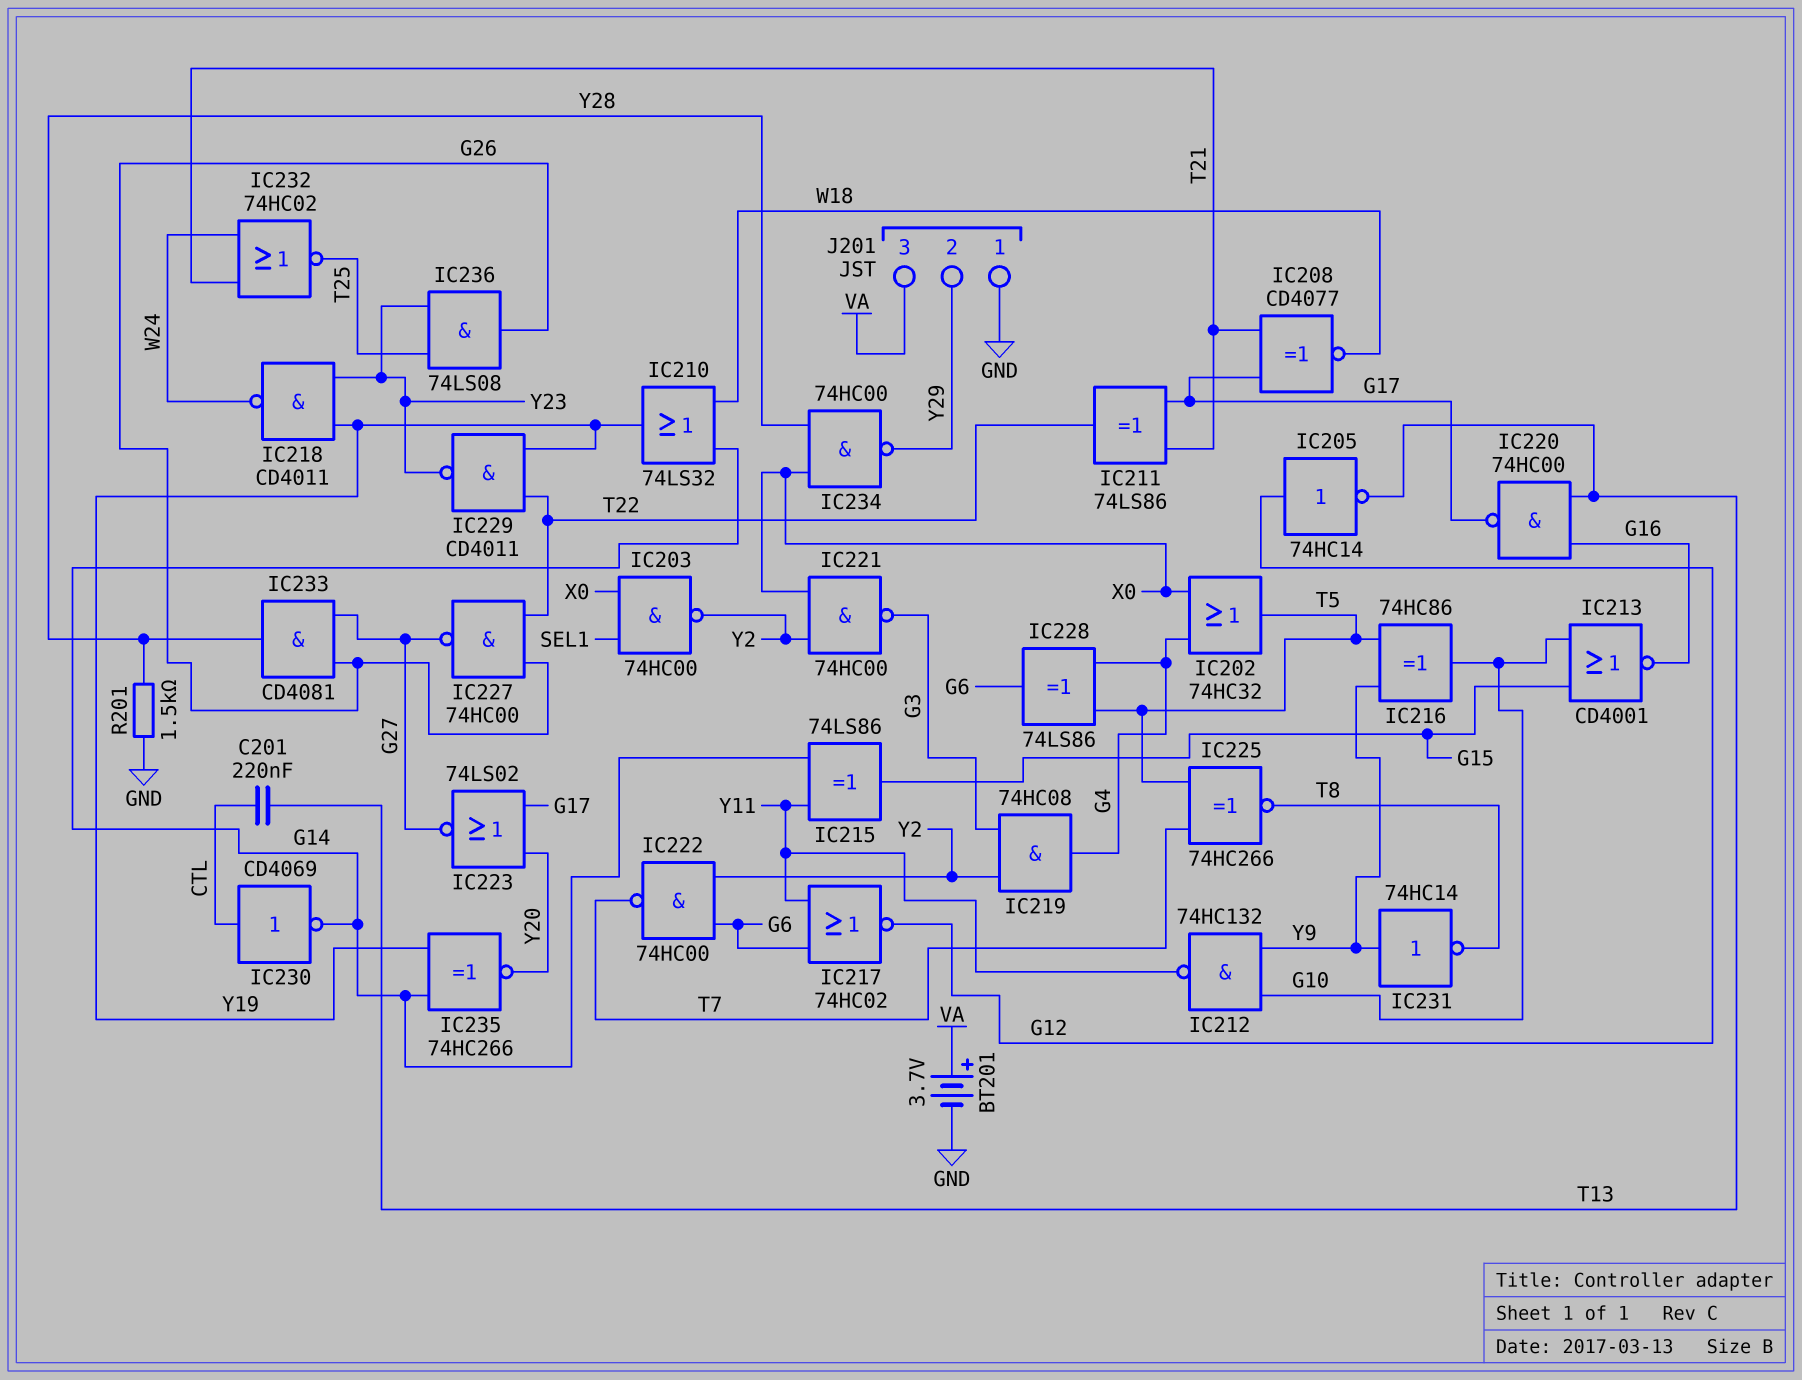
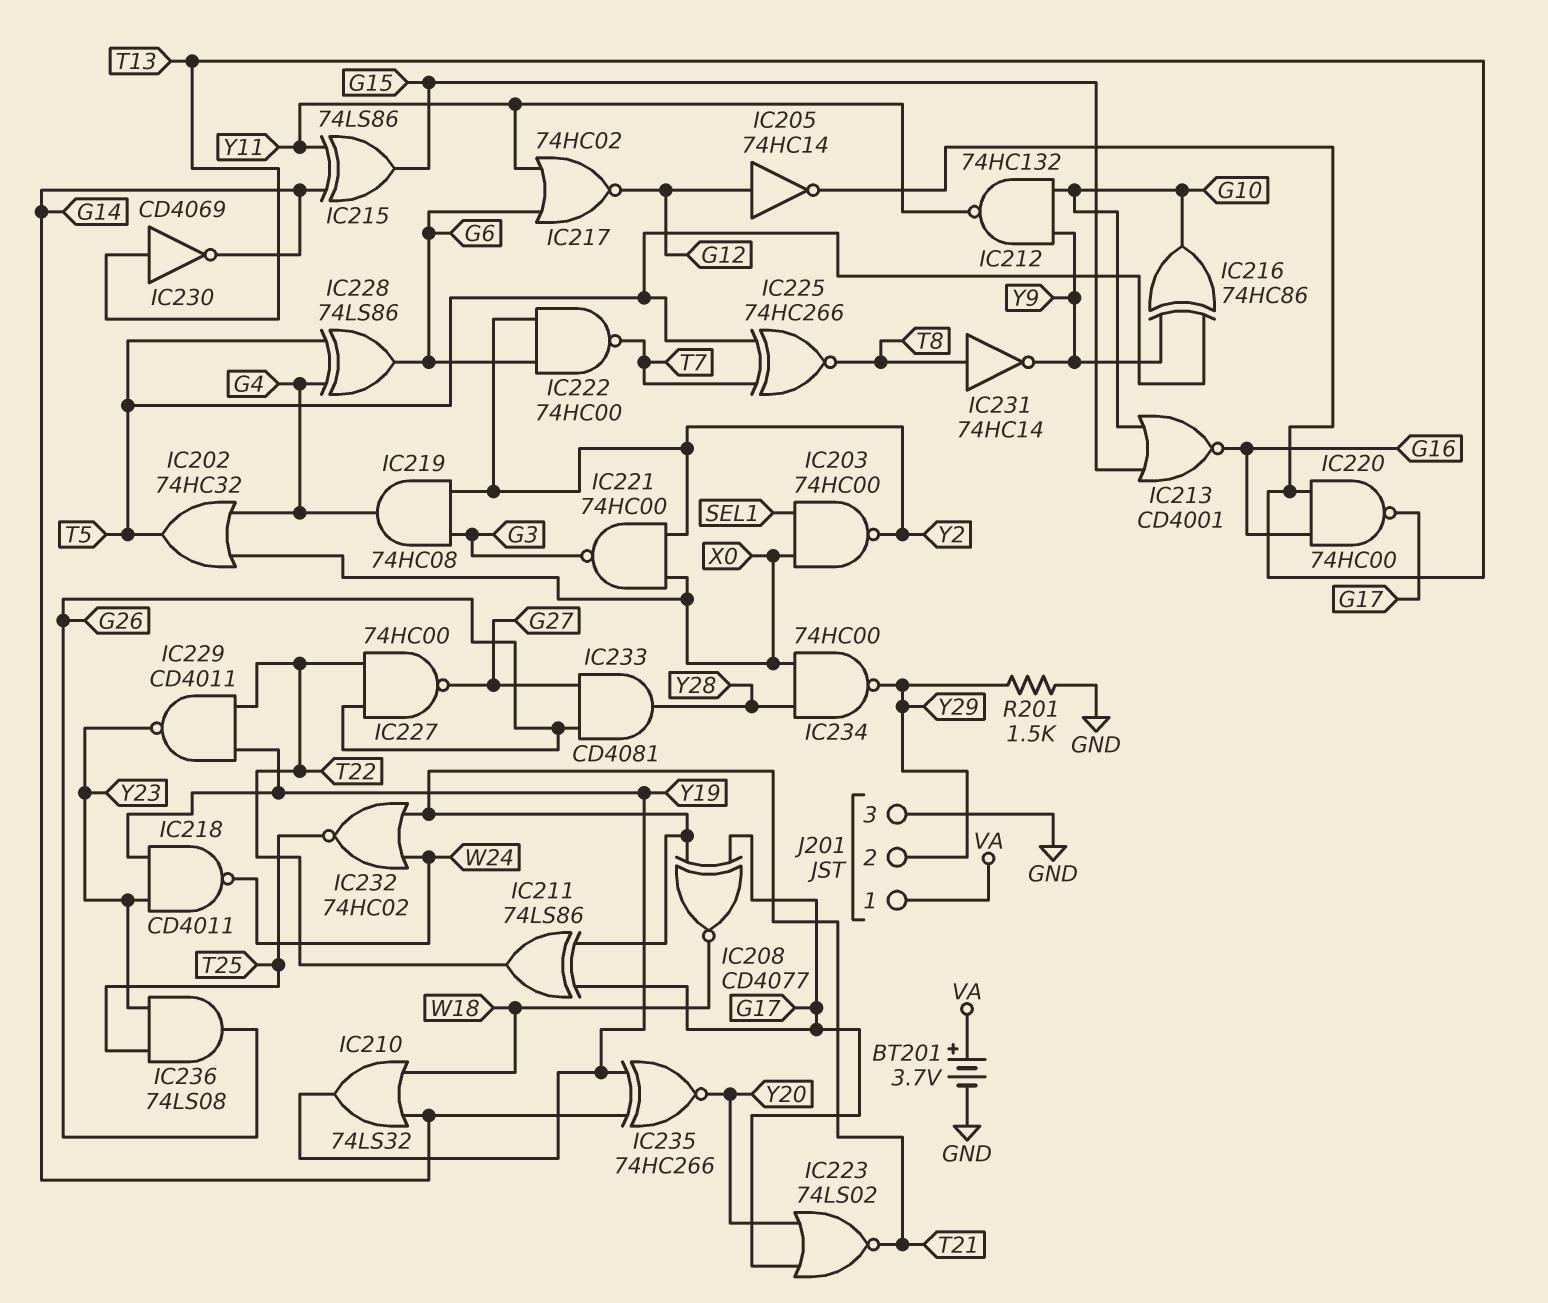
C201: 220nF (CTL, T13) -> none
IC223: NOR 74LS02 (in G17, in Y20, out G27) -> NOR 74LS02 (in G17, in Y20, out T21)
IC230: NOT CD4069 (in CTL, out G14) -> NOT CD4069 (in T13, out G14)
IC231: NOT 74HC14 (in Y9, out T8) -> NOT 74HC14 (in T8, out Y9)
J201 pin 1: GND -> VA
J201 pin 3: VA -> GND
R201: 1.5k (GND, Y28) -> 1.5k (GND, Y29)

